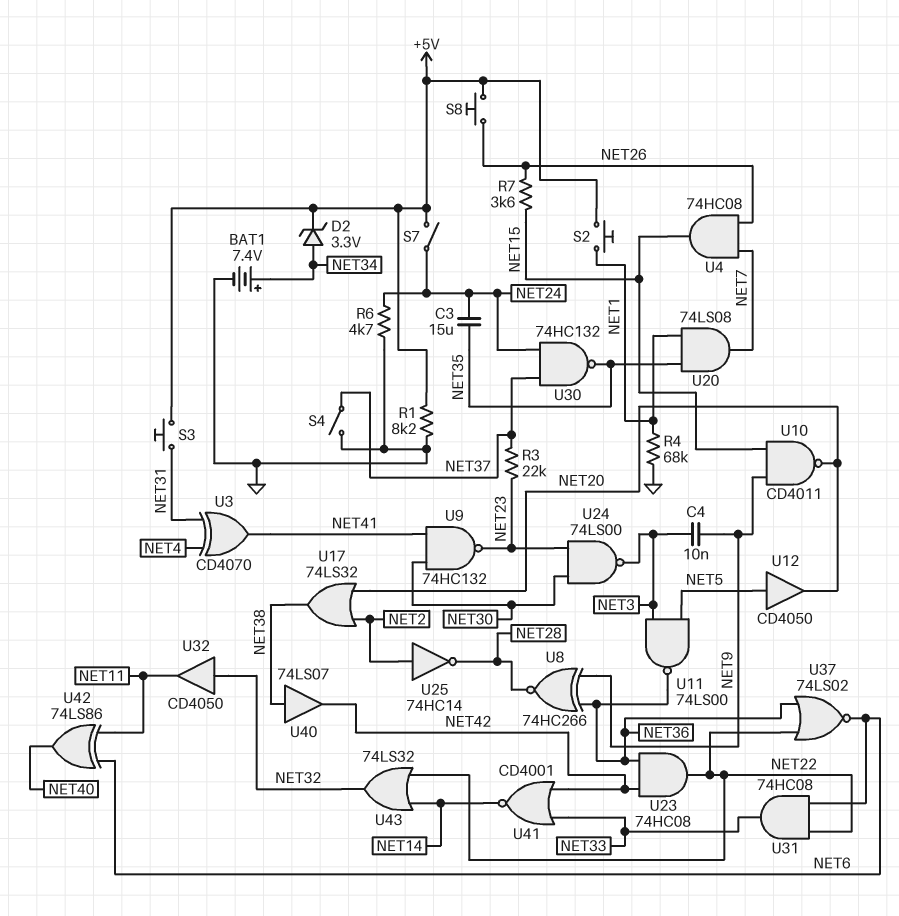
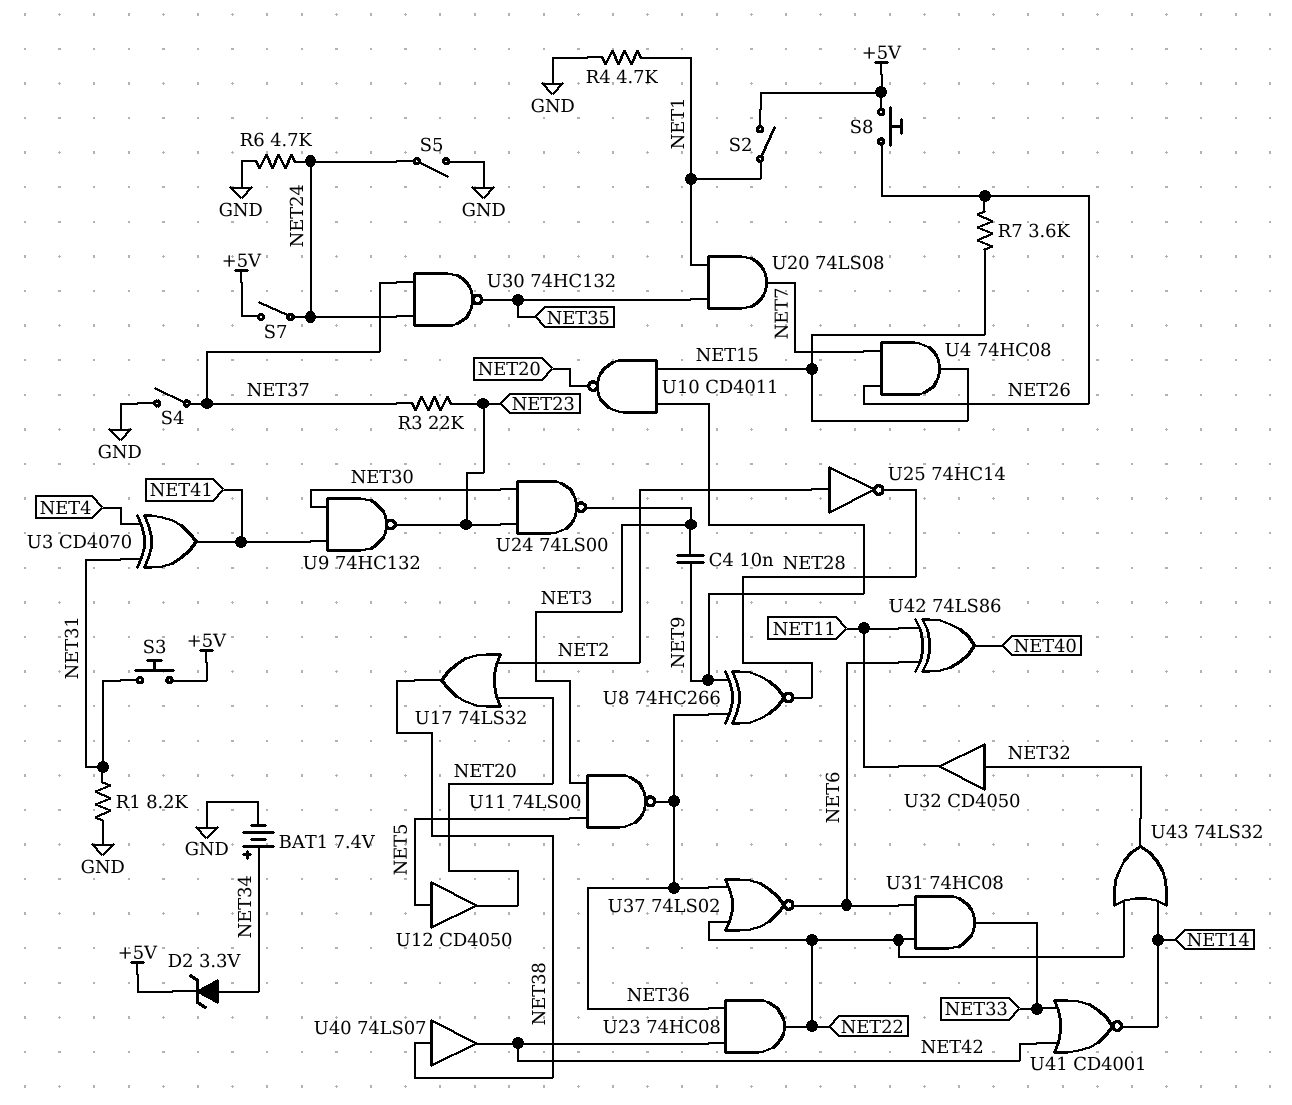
C3: 15uF (NET24, NET35) -> none
R1: 8.2k (+5V, GND) -> 8.2k (GND, NET31)
R4: 68k (GND, NET1) -> 4.7k (GND, NET1)
S2: button (+5V, NET1) -> switch (+5V, NET1)
S5: none -> switch (GND, NET24)

